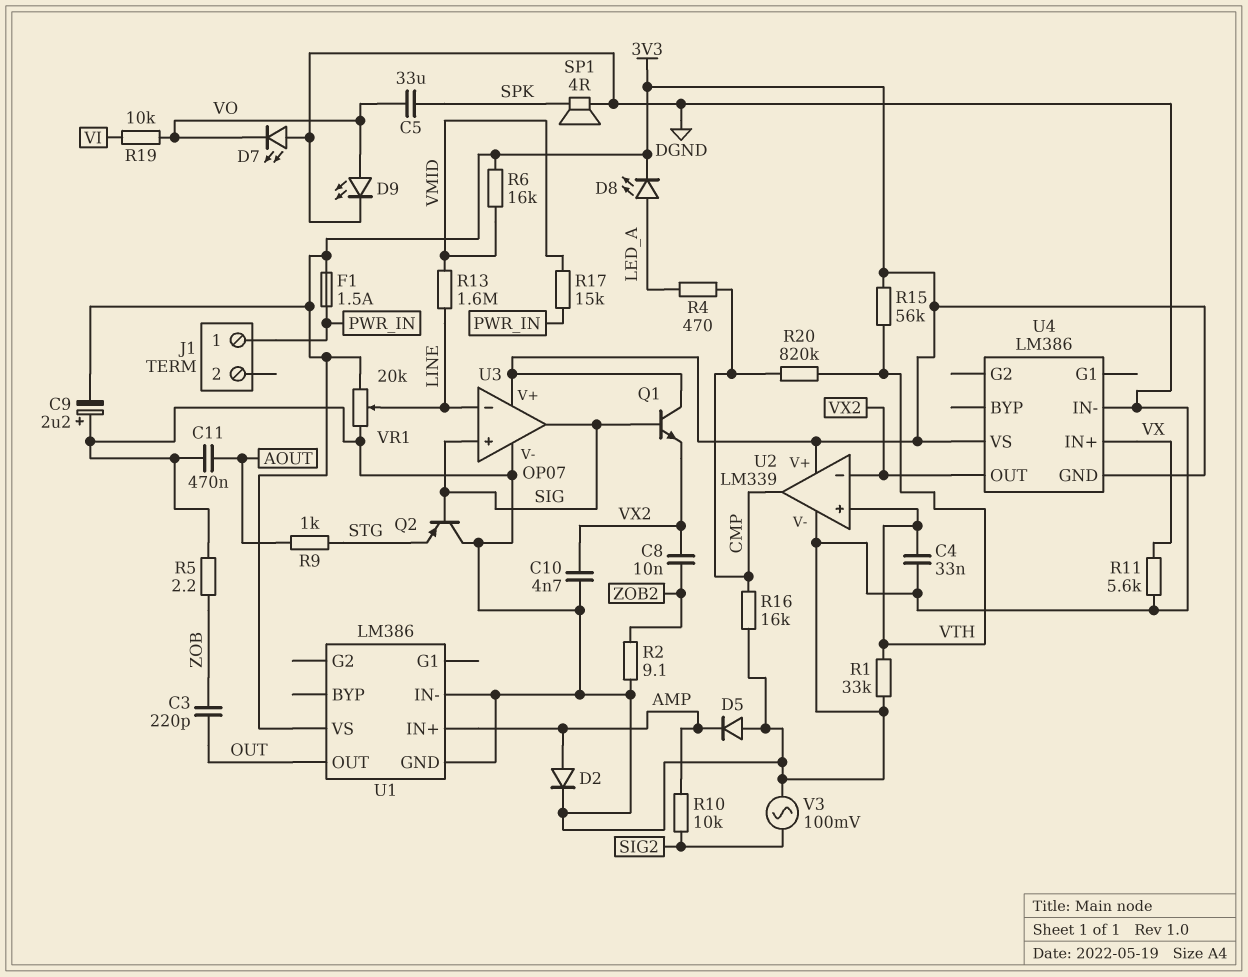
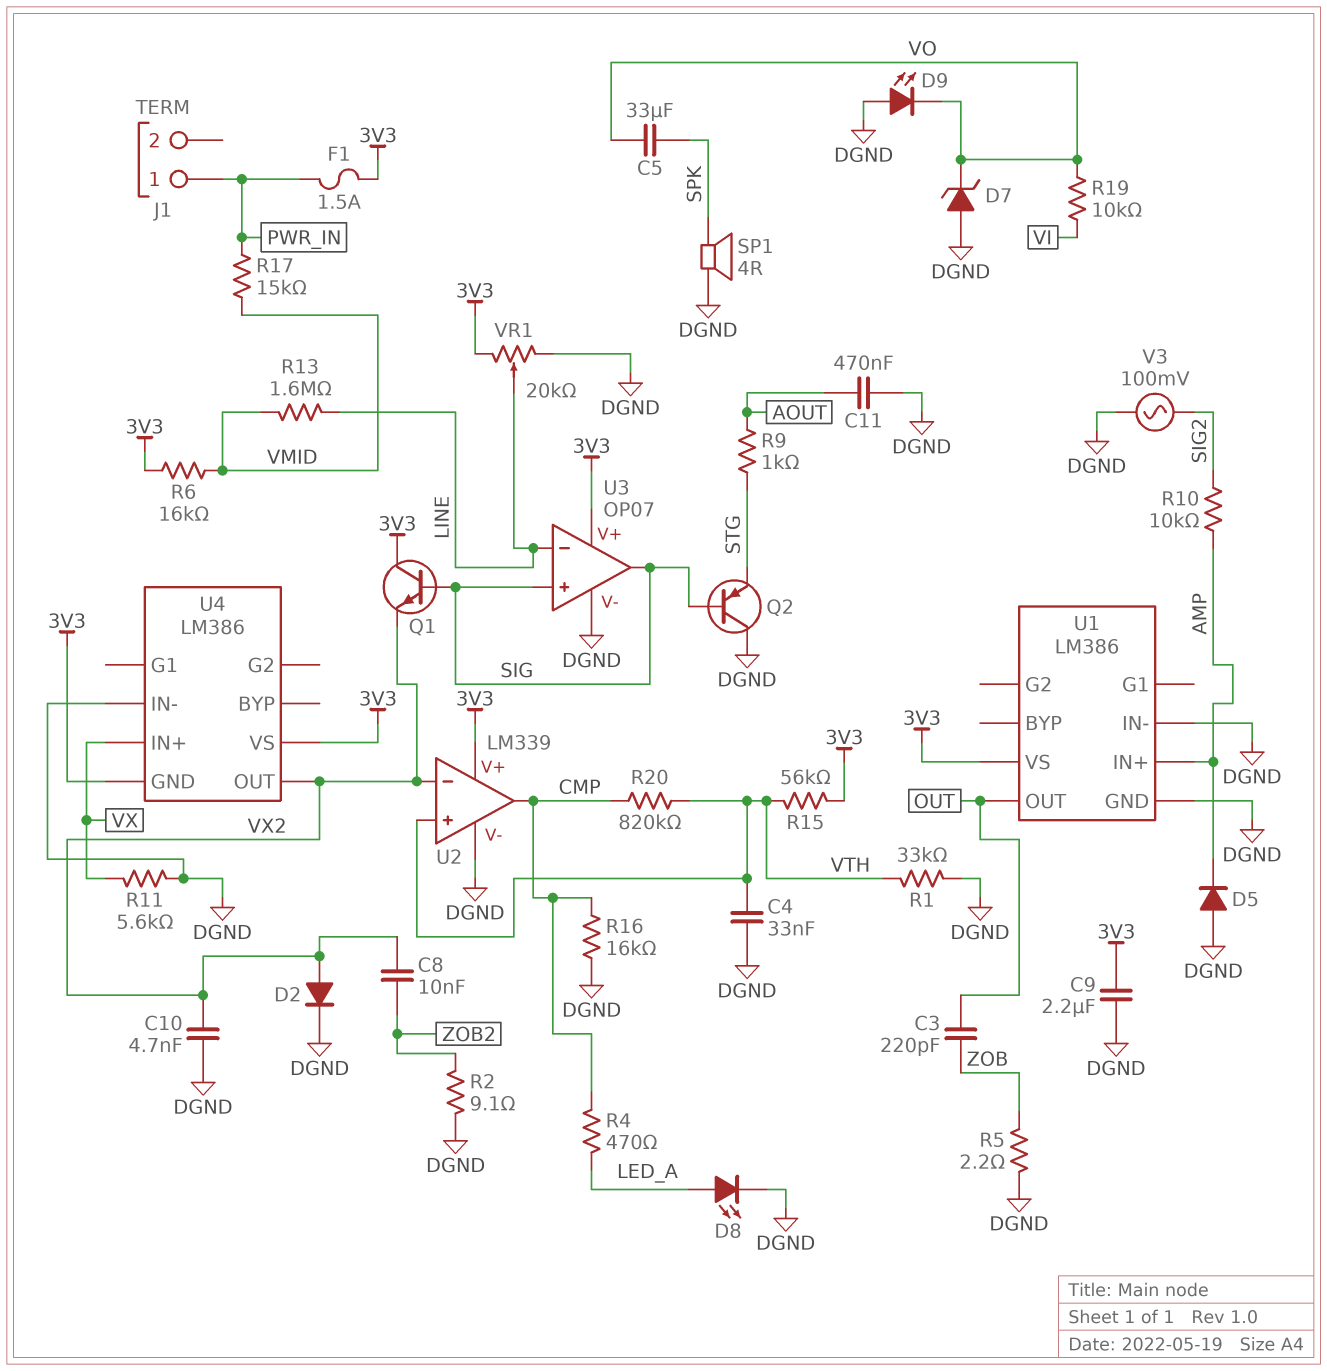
C9: 2.2uF (plus DGND, minus 3V3) -> 2.2uF (3V3, DGND)
D2: diode (A AMP, K DGND) -> diode (A VX2, K DGND)
D7: LED (A DGND, K VO) -> zener (A DGND, K VO)
D8: LED (A LED_A, K 3V3) -> LED (A LED_A, K DGND)
D9: LED (A VO, K DGND) -> LED (A DGND, K VO)

